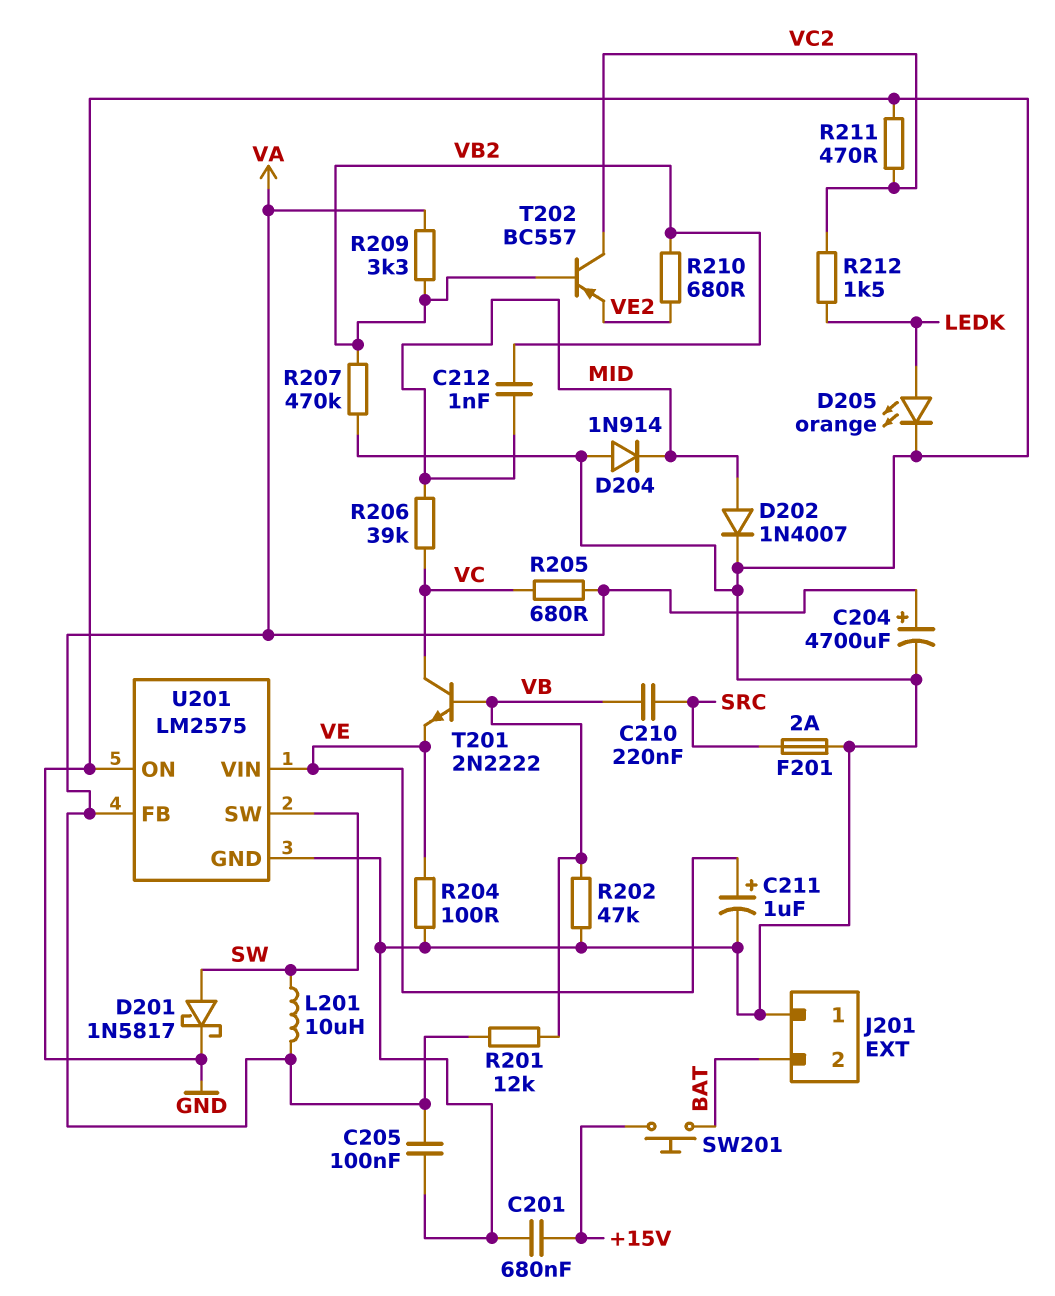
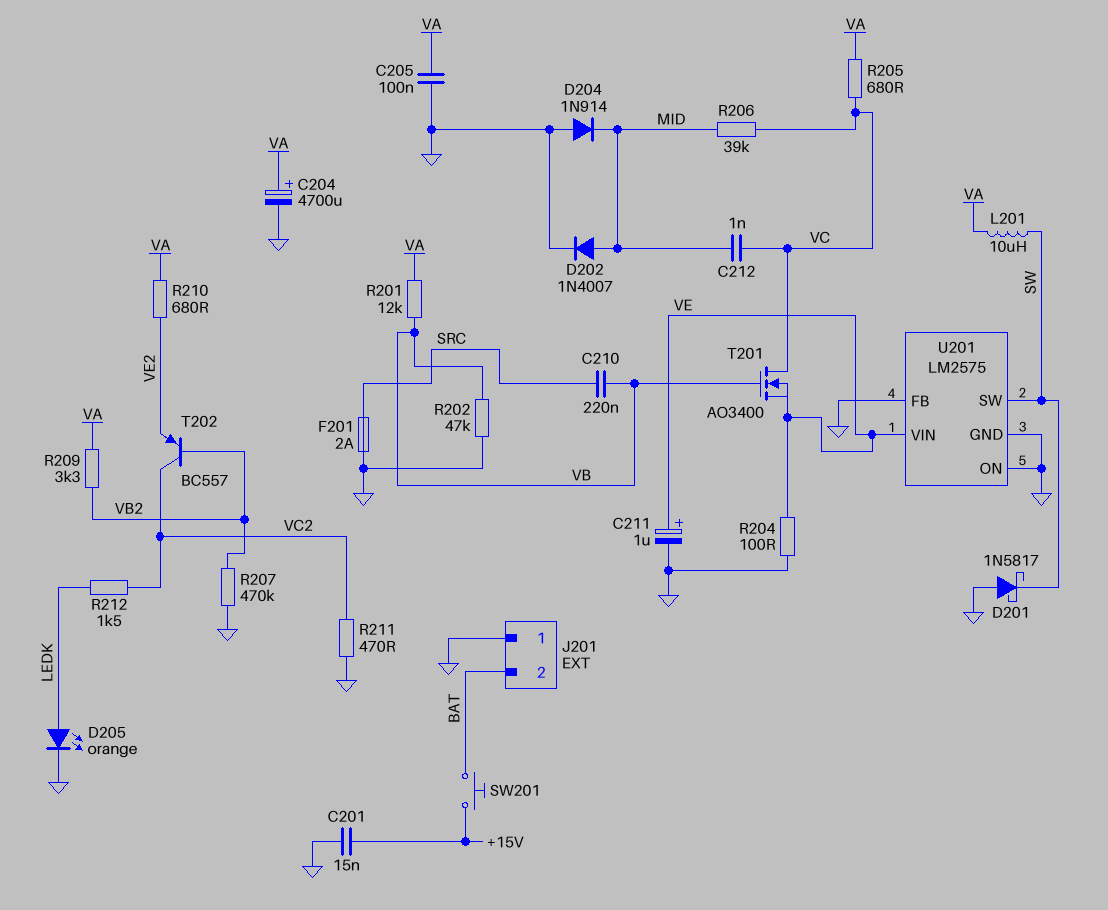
C201: 680nF (+15V, GND) -> 15nF (+15V, GND)
C212: 1nF (MID, VB2) -> 1nF (MID, VC)
D201: schottky 1N5817 (A SW, K GND) -> schottky 1N5817 (A GND, K SW)
R210: 680 (VB2, VE2) -> 680 (VA, VE2)
T201: NPN 2N2222 (B VB, C VC, E VE) -> NMOS AO3400 (G VB, D VC, S VE)
U201 pin FB: VA -> GND

